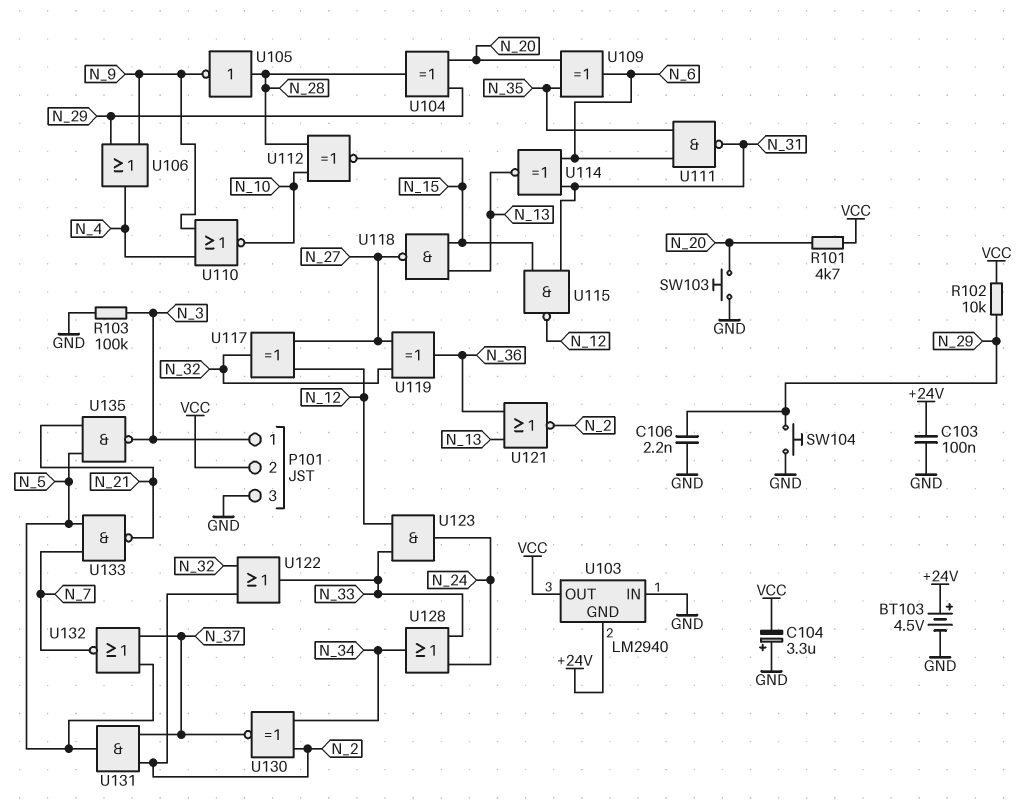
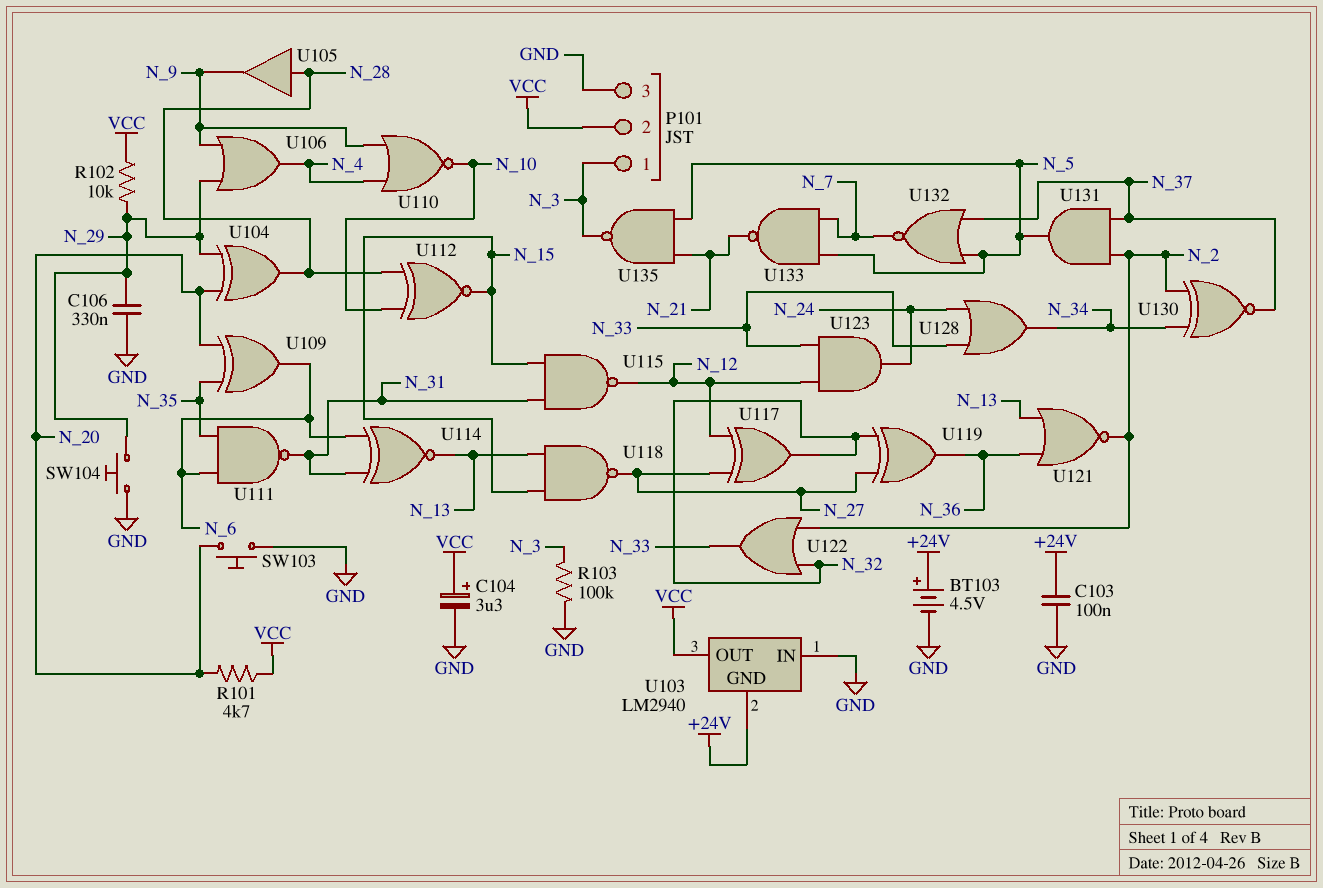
C104: 3.3uF (plus GND, minus VCC) -> 3.3uF (plus VCC, minus GND)
C106: 2.2nF (GND, N_29) -> 330nF (GND, N_29)
U105: NOT (in N_28, out N_9) -> buffer (in N_28, out N_9)

